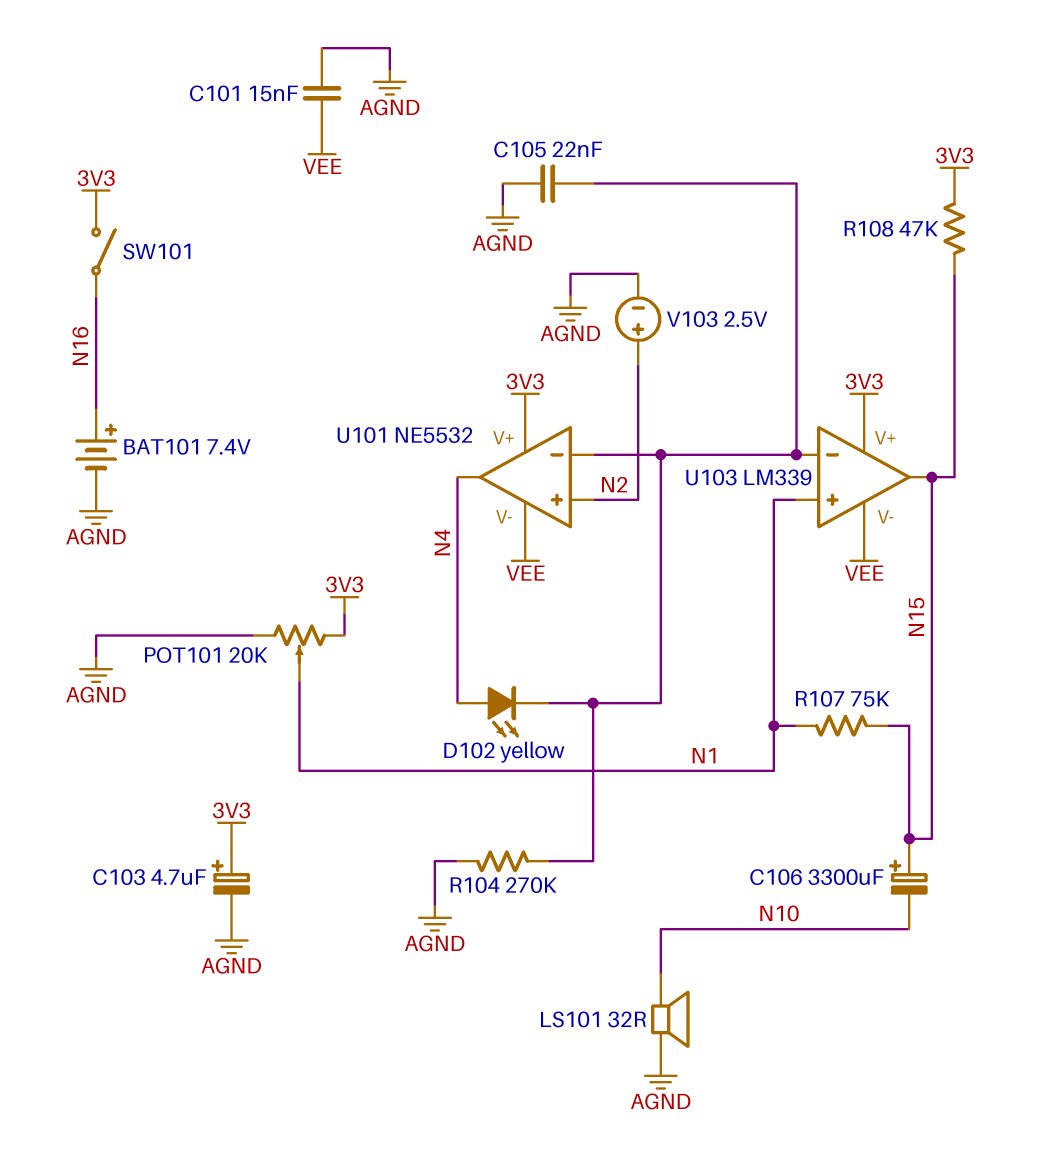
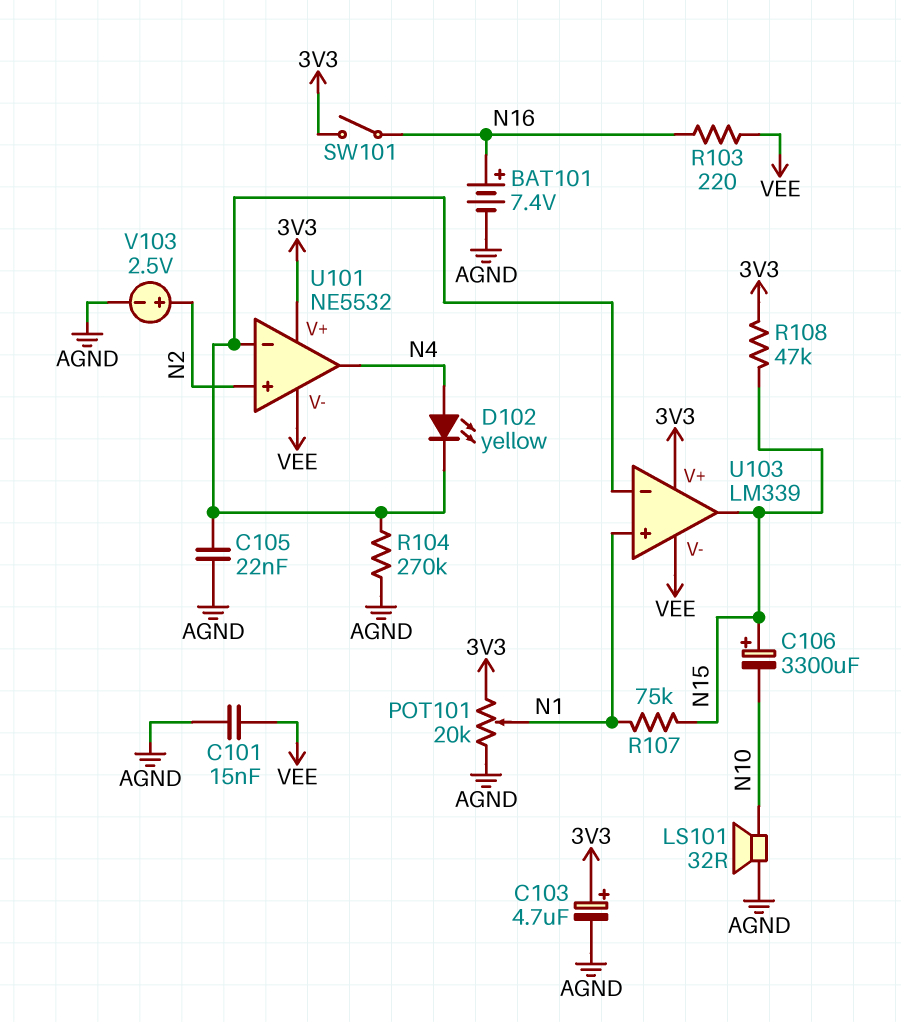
R103: none -> 220 (N16, VEE)

